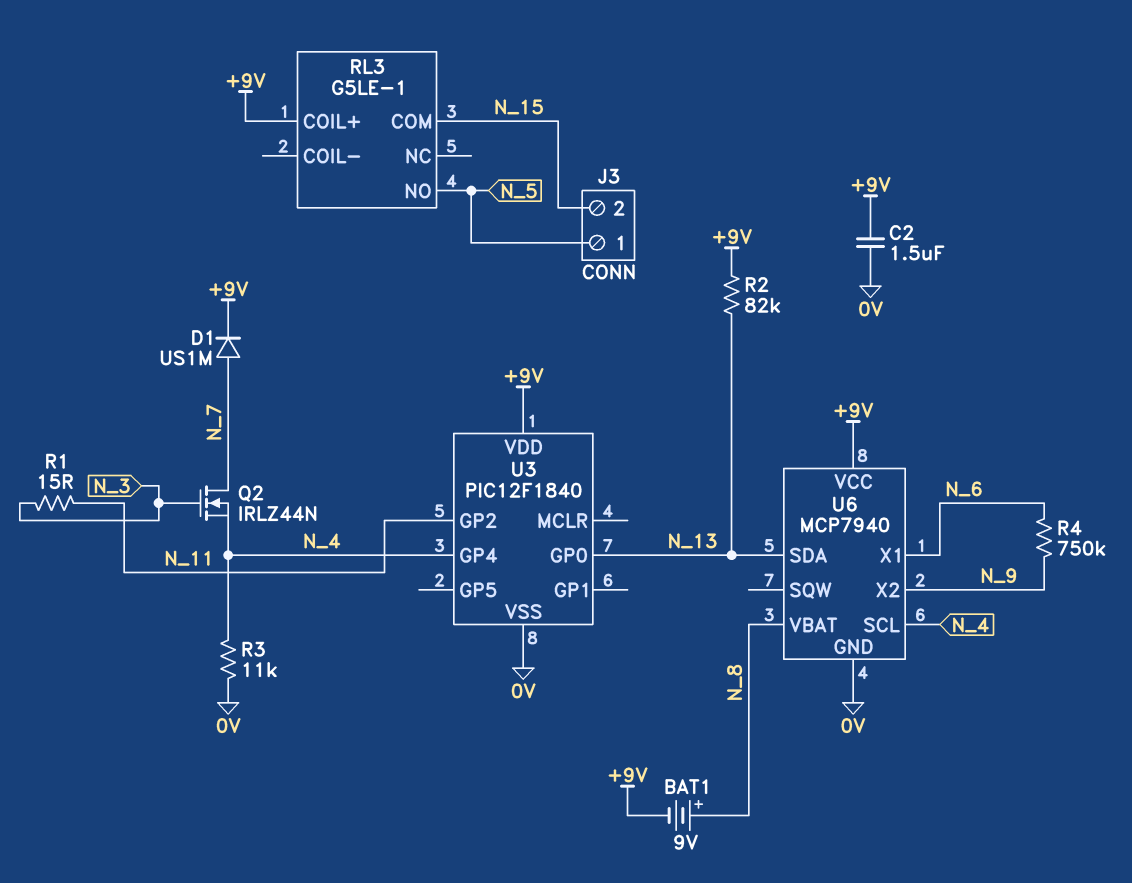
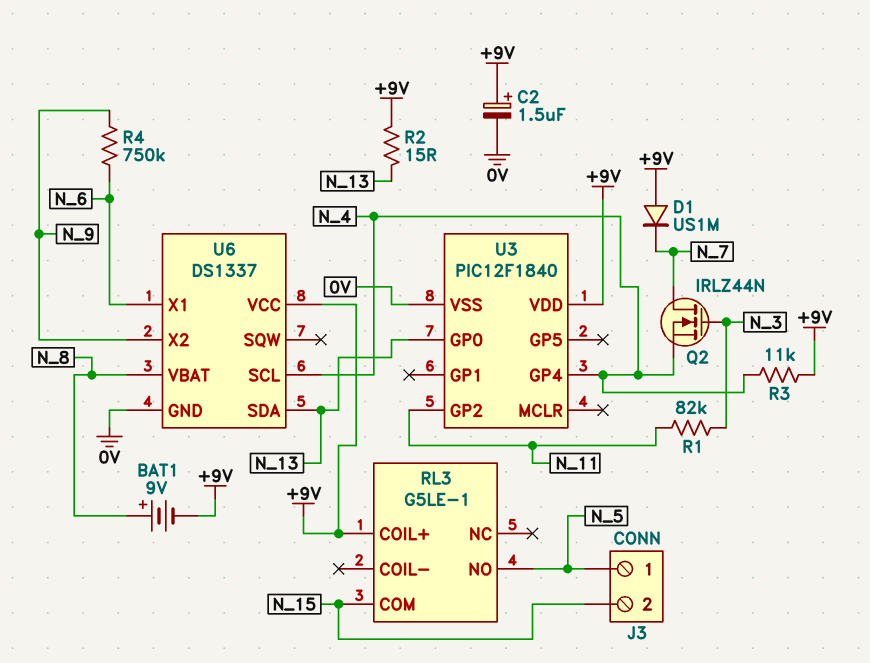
C2: 1.5uF (+9V, 0V) -> 1.5uF (plus +9V, minus 0V)
D1: diode US1M (A N_7, K +9V) -> diode US1M (A +9V, K N_7)
R1: 15 (N_3, N_11) -> 82k (N_3, N_11)
R2: 82k (+9V, N_13) -> 15 (+9V, N_13)
R3: 11k (0V, N_4) -> 11k (+9V, N_4)
U6: MCP7940 -> DS1337

